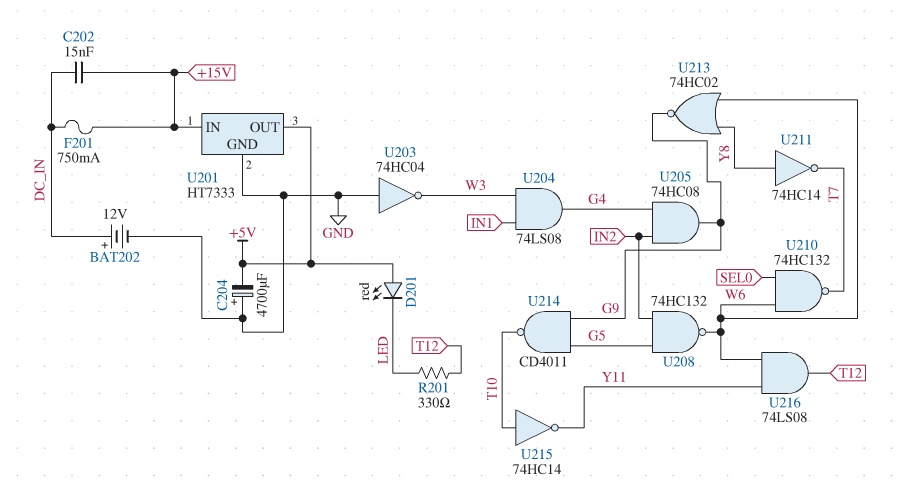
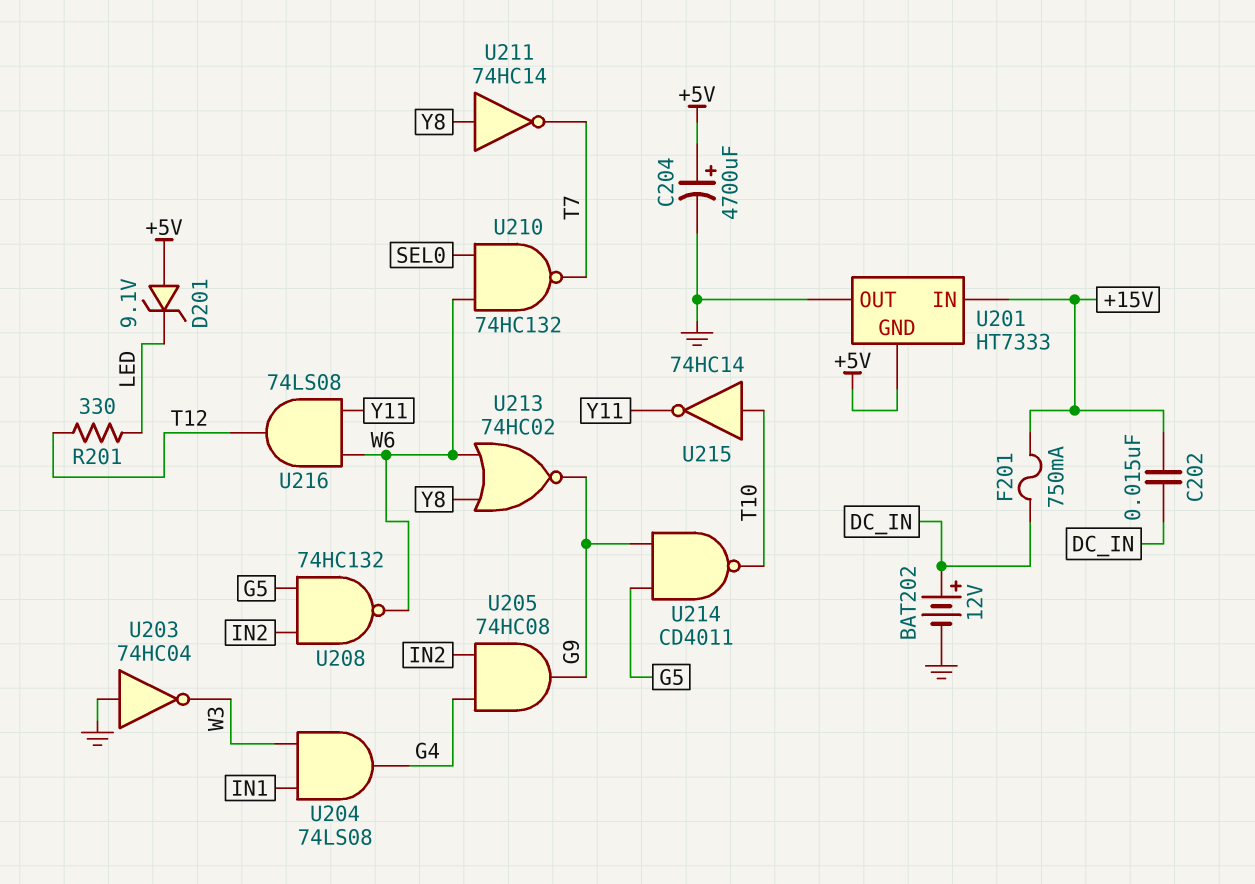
C204: 4700uF (plus GND, minus +5V) -> 4700uF (plus +5V, minus GND)
D201: LED red (A +5V, K LED) -> zener 9.1V (A +5V, K LED)
U201 pin GND: GND -> +5V
U201 pin OUT: +5V -> GND

